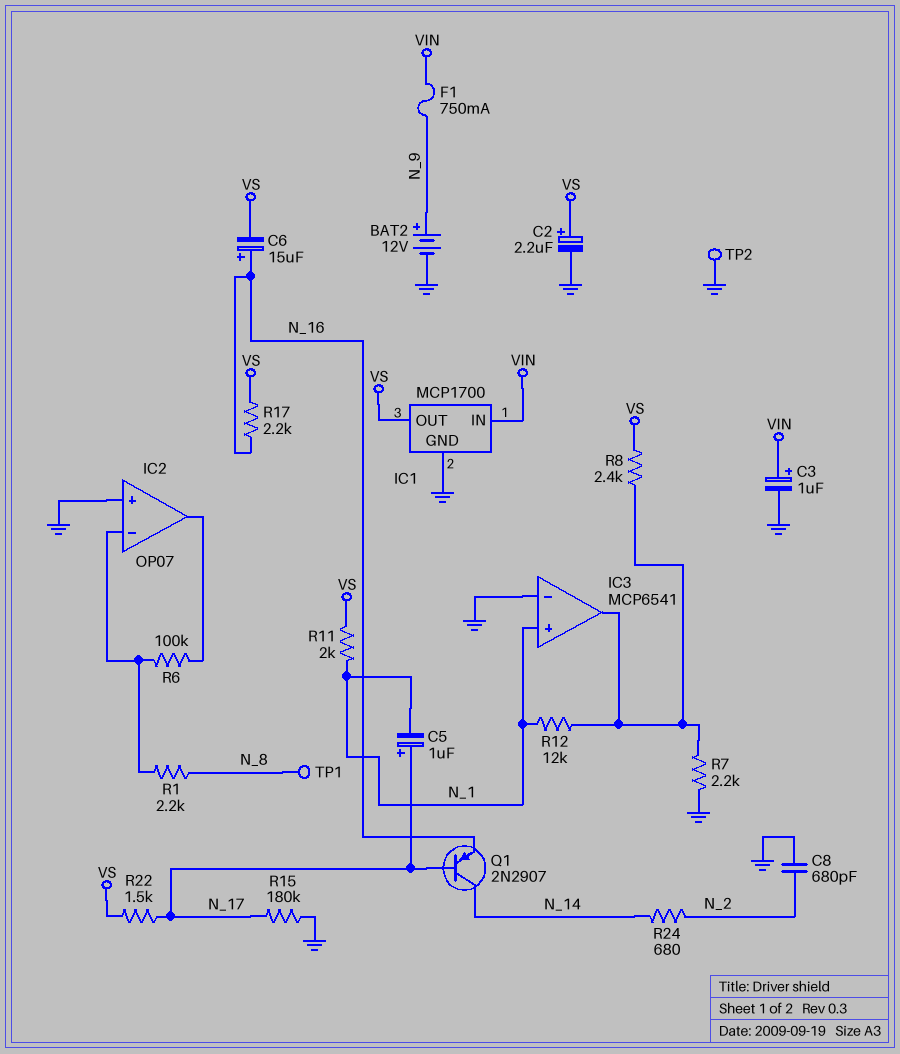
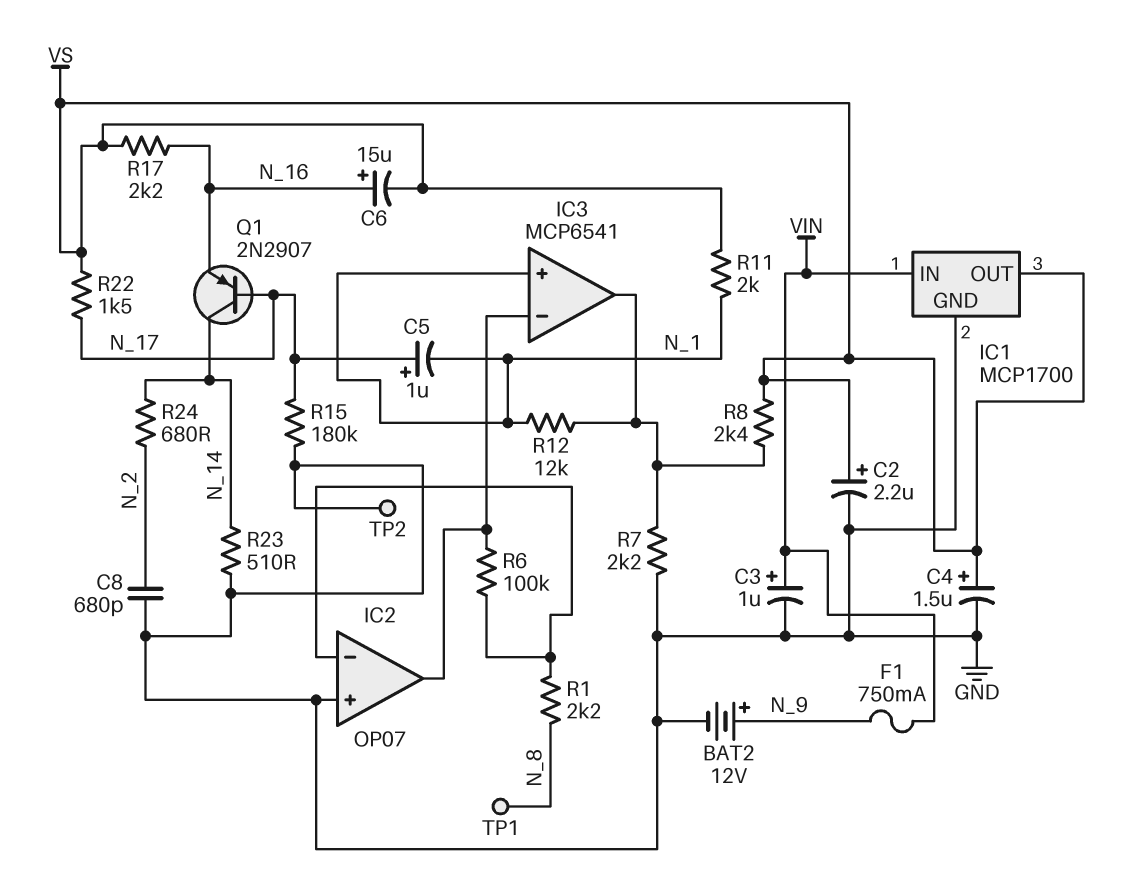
C4: none -> 1.5uF (plus VS, minus GND)
IC3 pin in-: GND -> IC2/out
R23: none -> 510 (GND, N_14)

